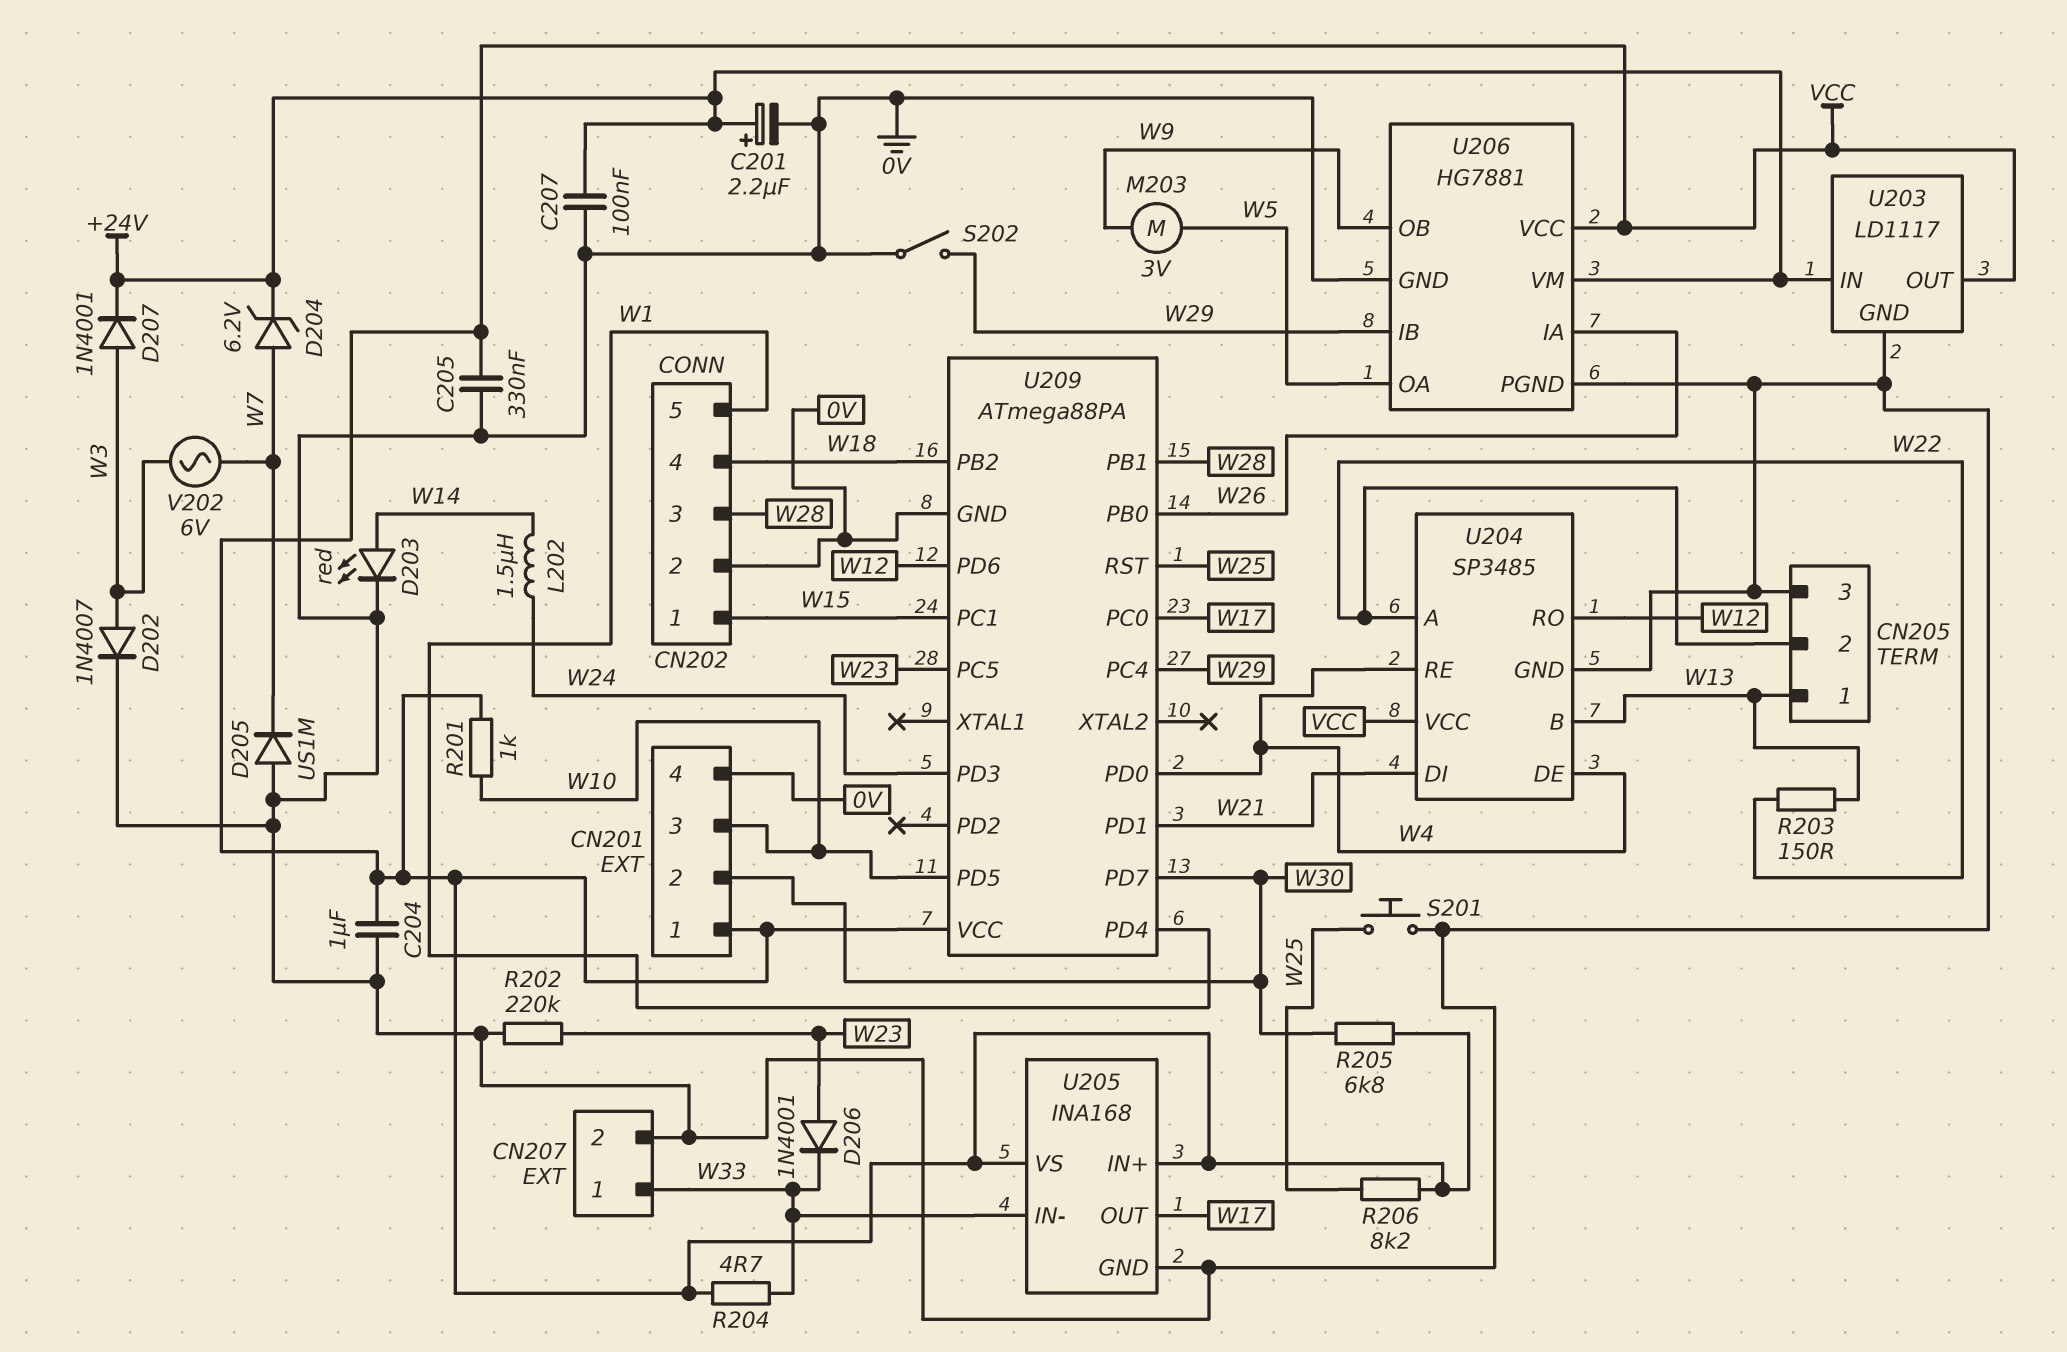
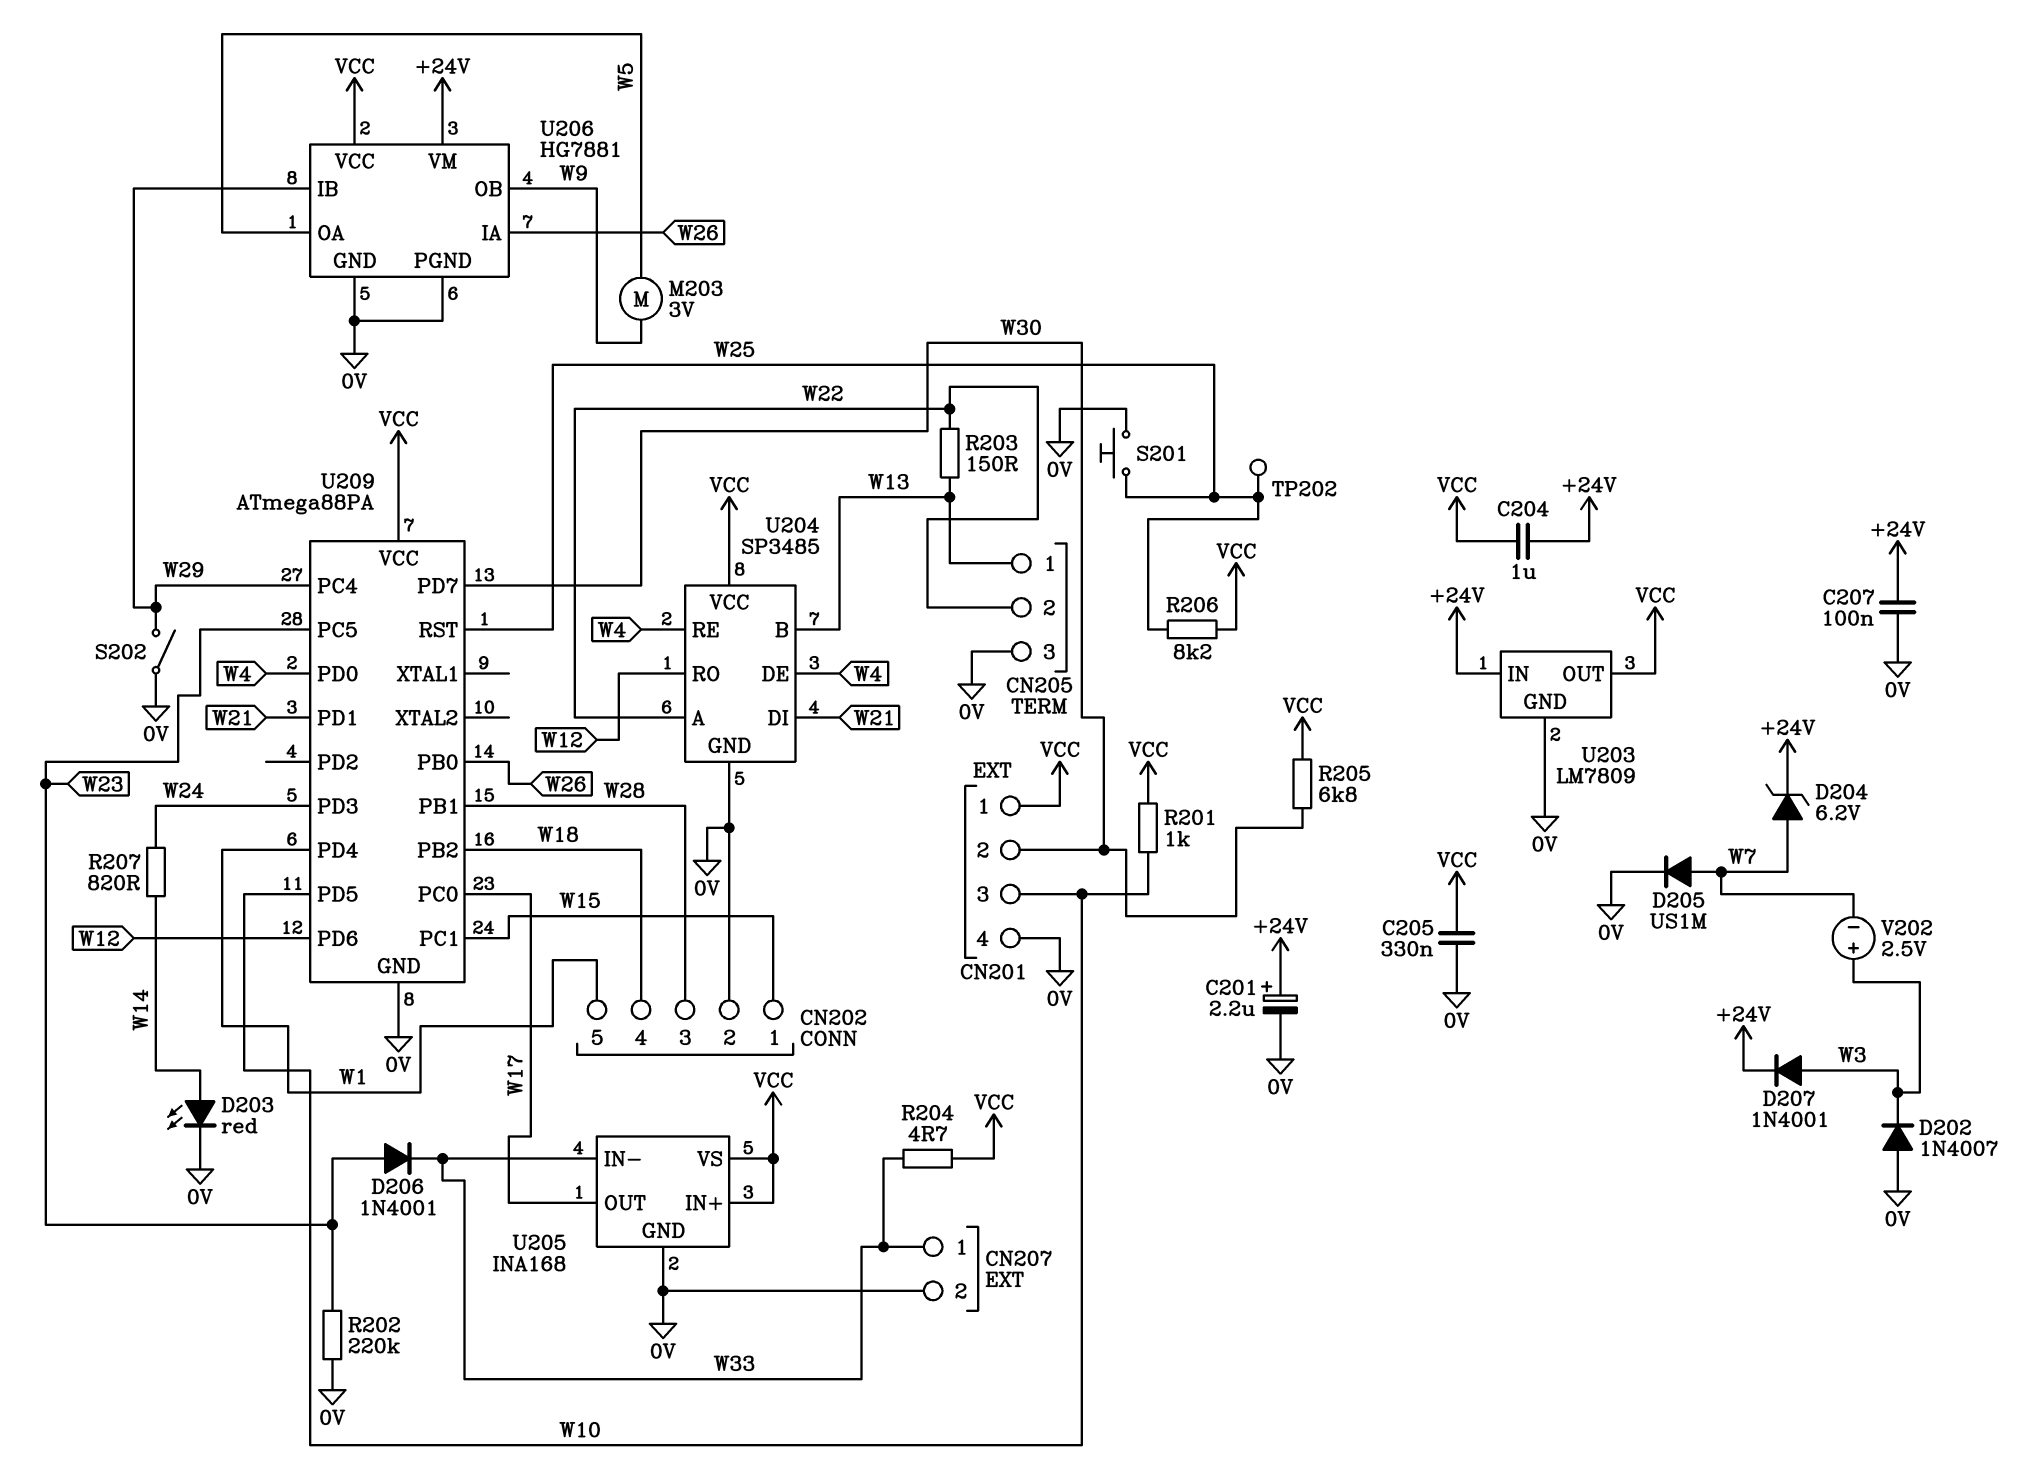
C204: 1uF (0V, VCC) -> 1uF (+24V, VCC)
D202: diode 1N4007 (A W3, K 0V) -> diode 1N4007 (A 0V, K W3)
D205: diode US1M (A 0V, K W7) -> diode US1M (A W7, K 0V)
L202: 1.5uH (W14, W24) -> none
R207: none -> 820 (W14, W24)
TP202: none -> test point (W25)
U203: LD1117 -> LM7809
V202: AC 6V (W3, W7) -> 2.5V (plus W3, minus W7)

